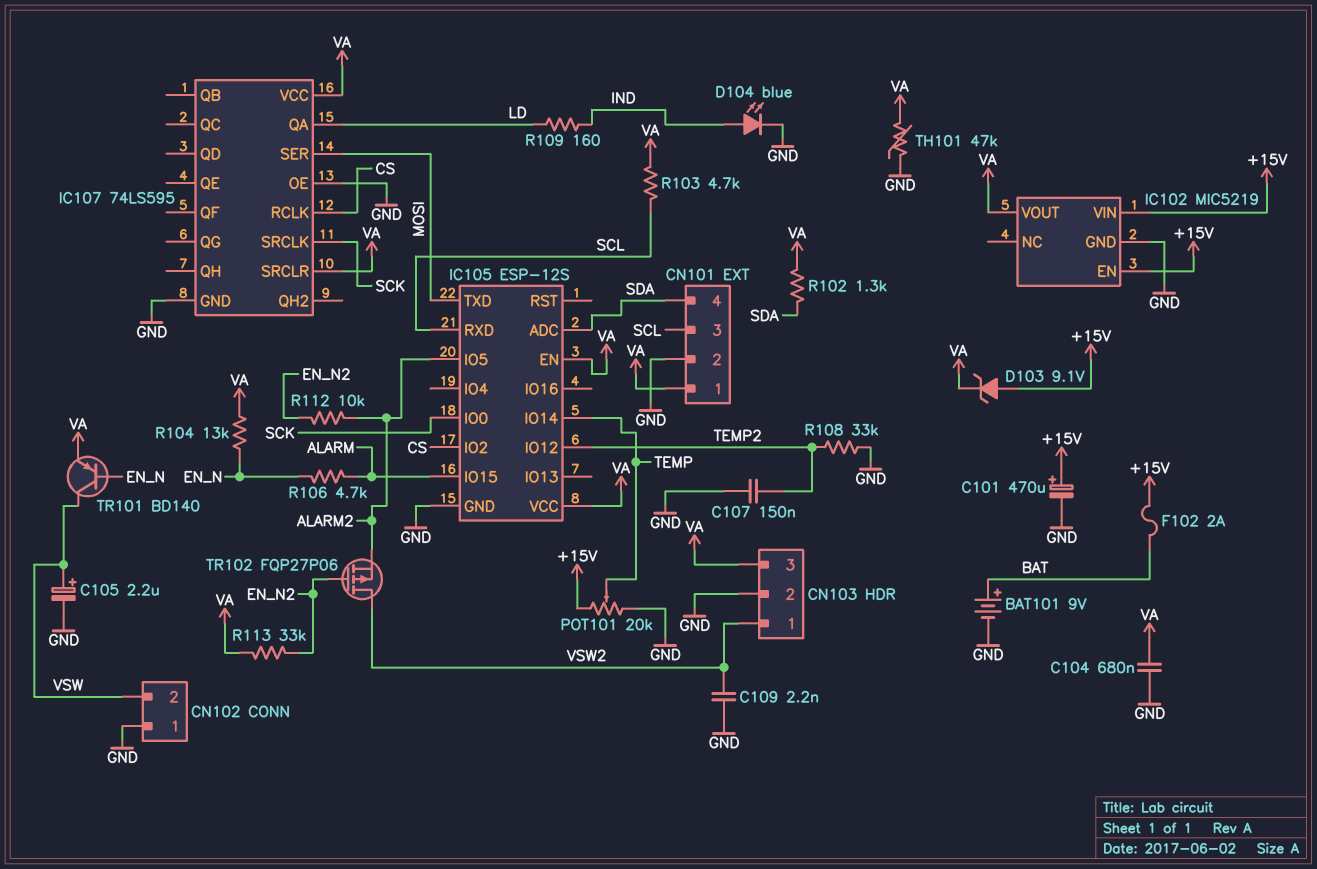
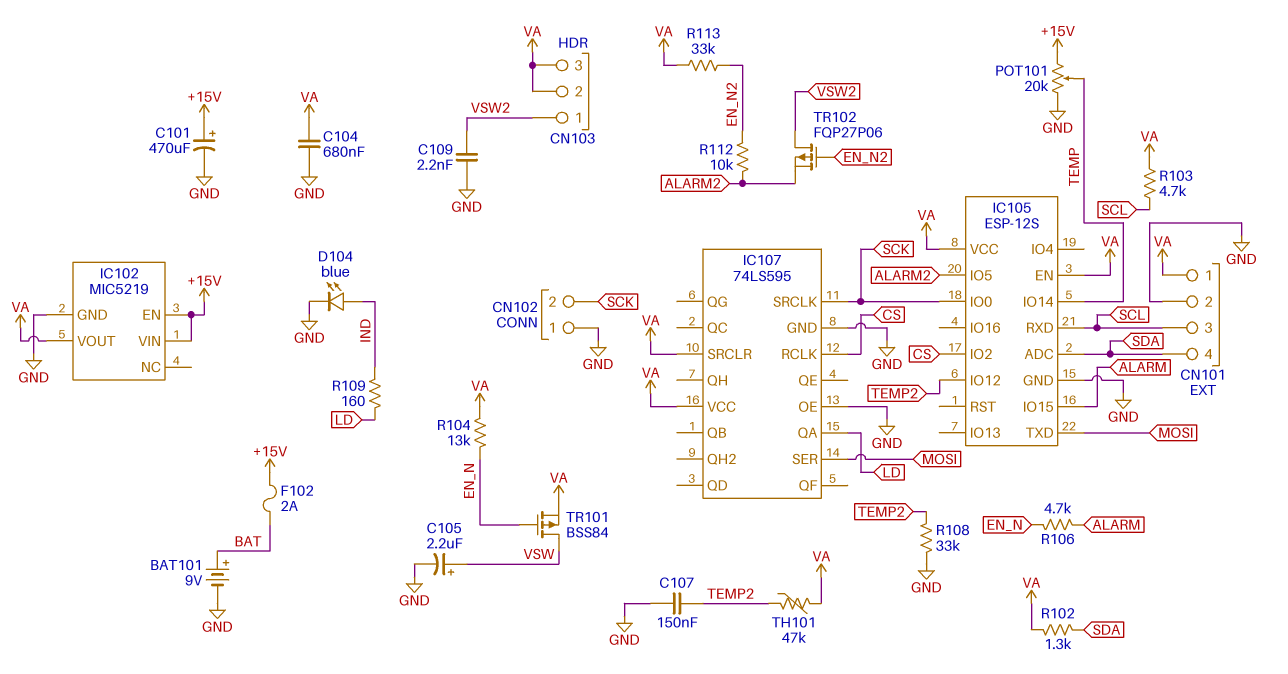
CN102 pin 2: VSW -> SCK
CN103 pin 2: GND -> VA
D103: zener 9.1V (A +15V, K VA) -> none
TH101: 47k (GND, VA) -> 47k (TEMP2, VA)
TR101: PNP BD140 (B EN_N, C VSW, E VA) -> PMOS BSS84 (G EN_N, D VSW, S VA)

